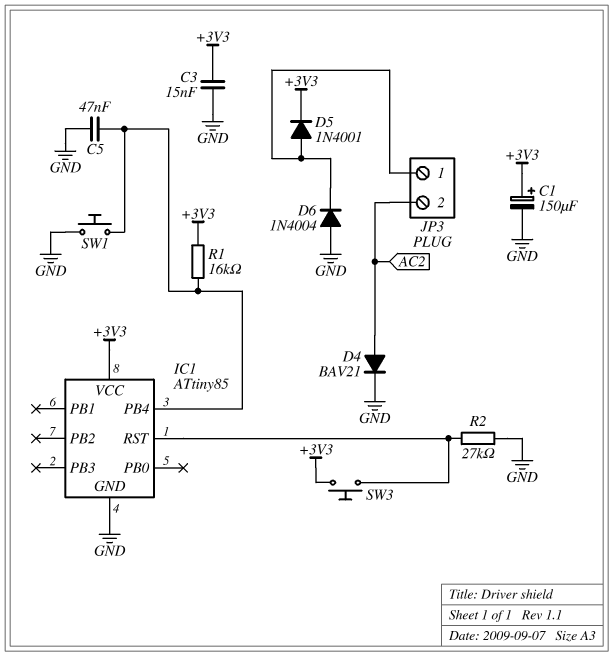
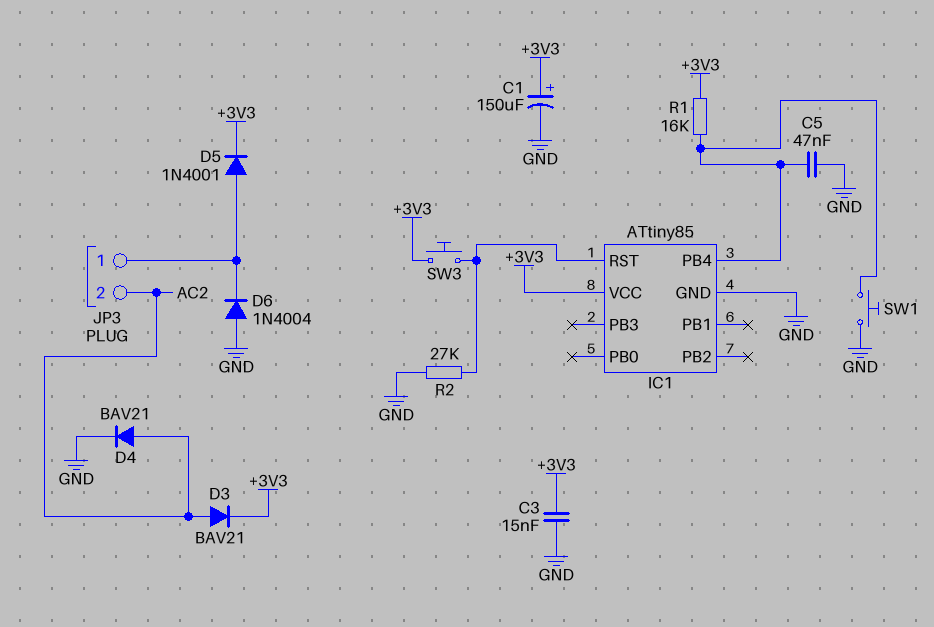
D3: none -> diode BAV21 (A AC2, K +3V3)

